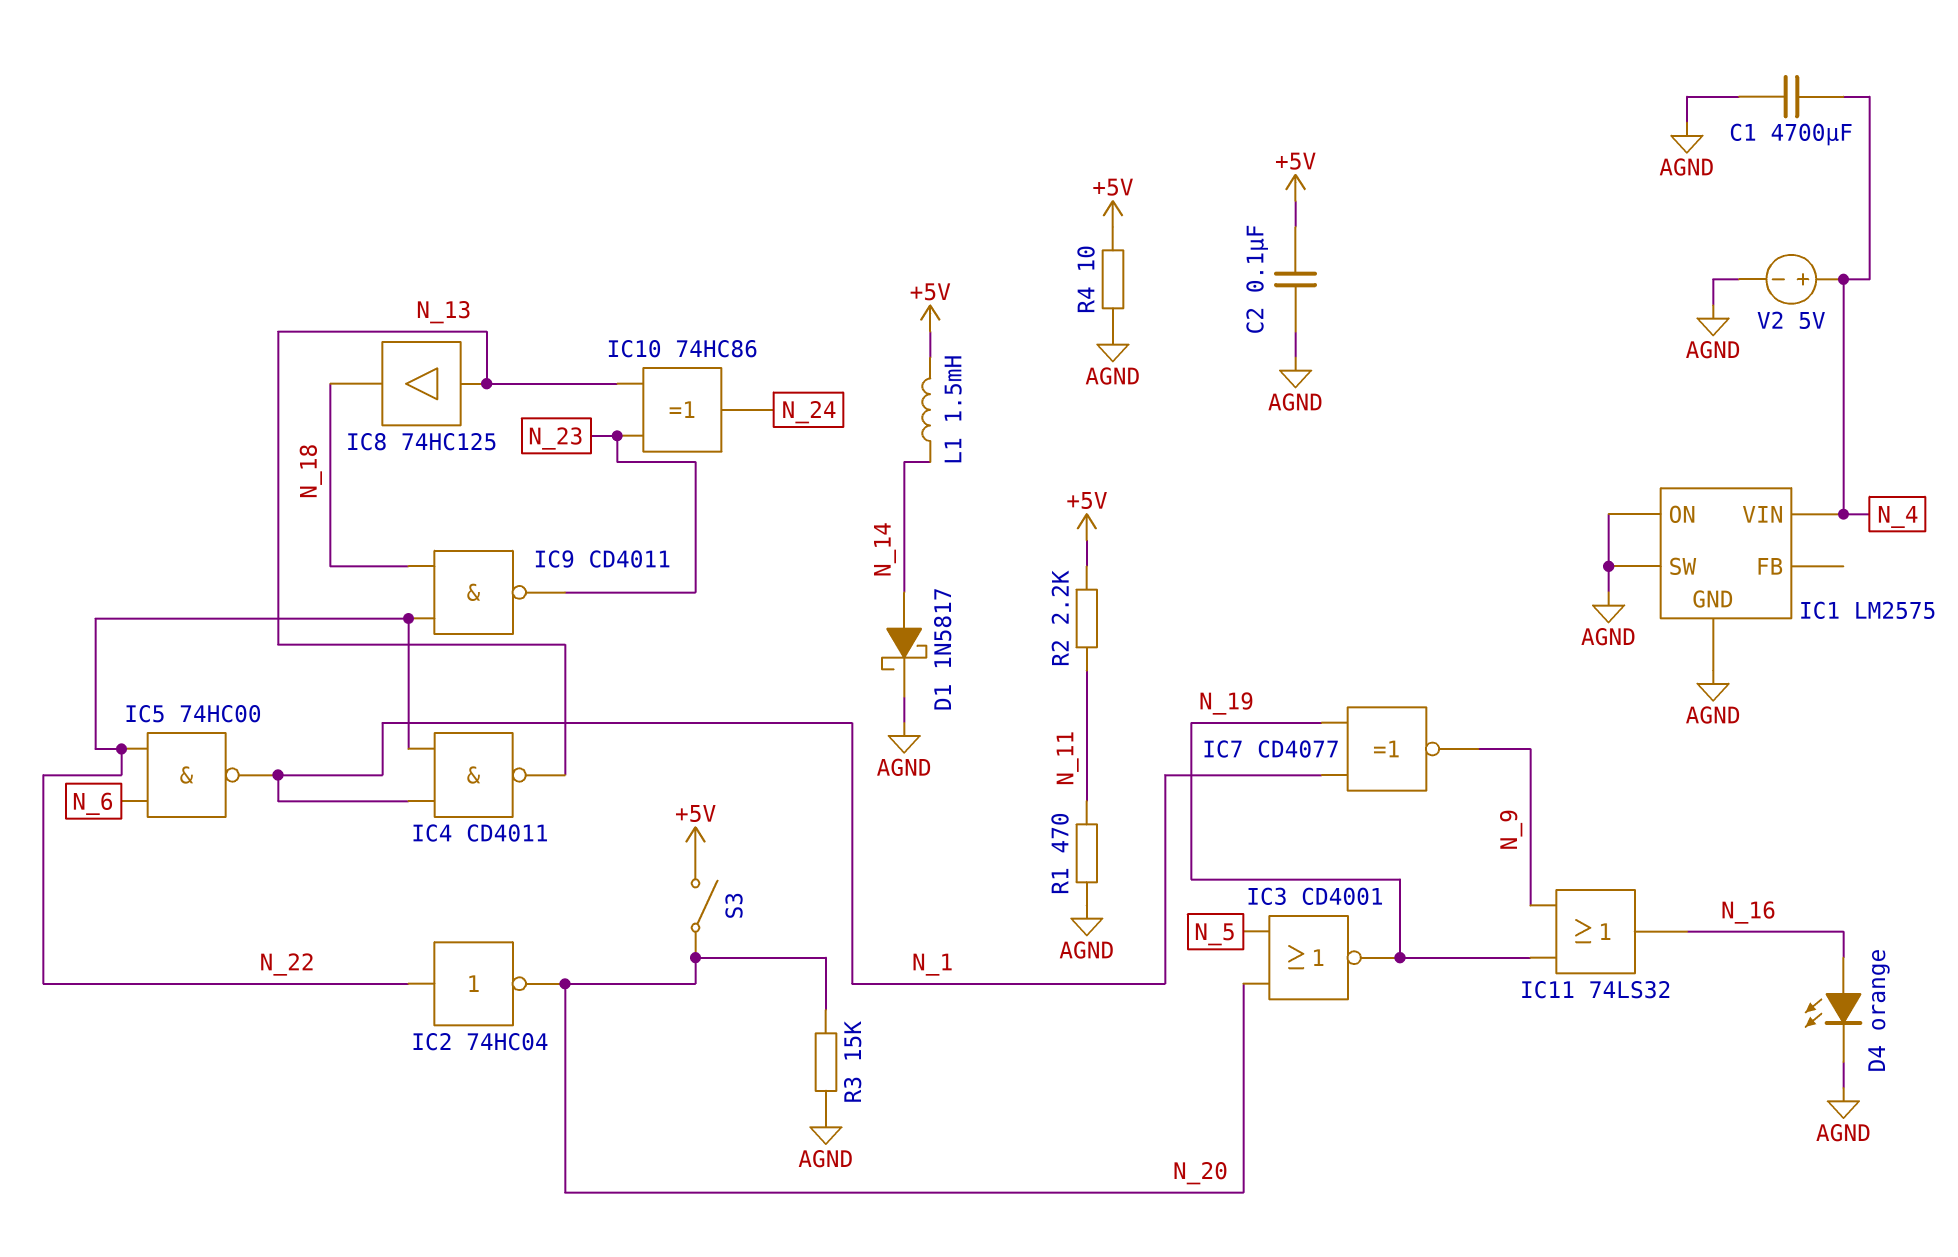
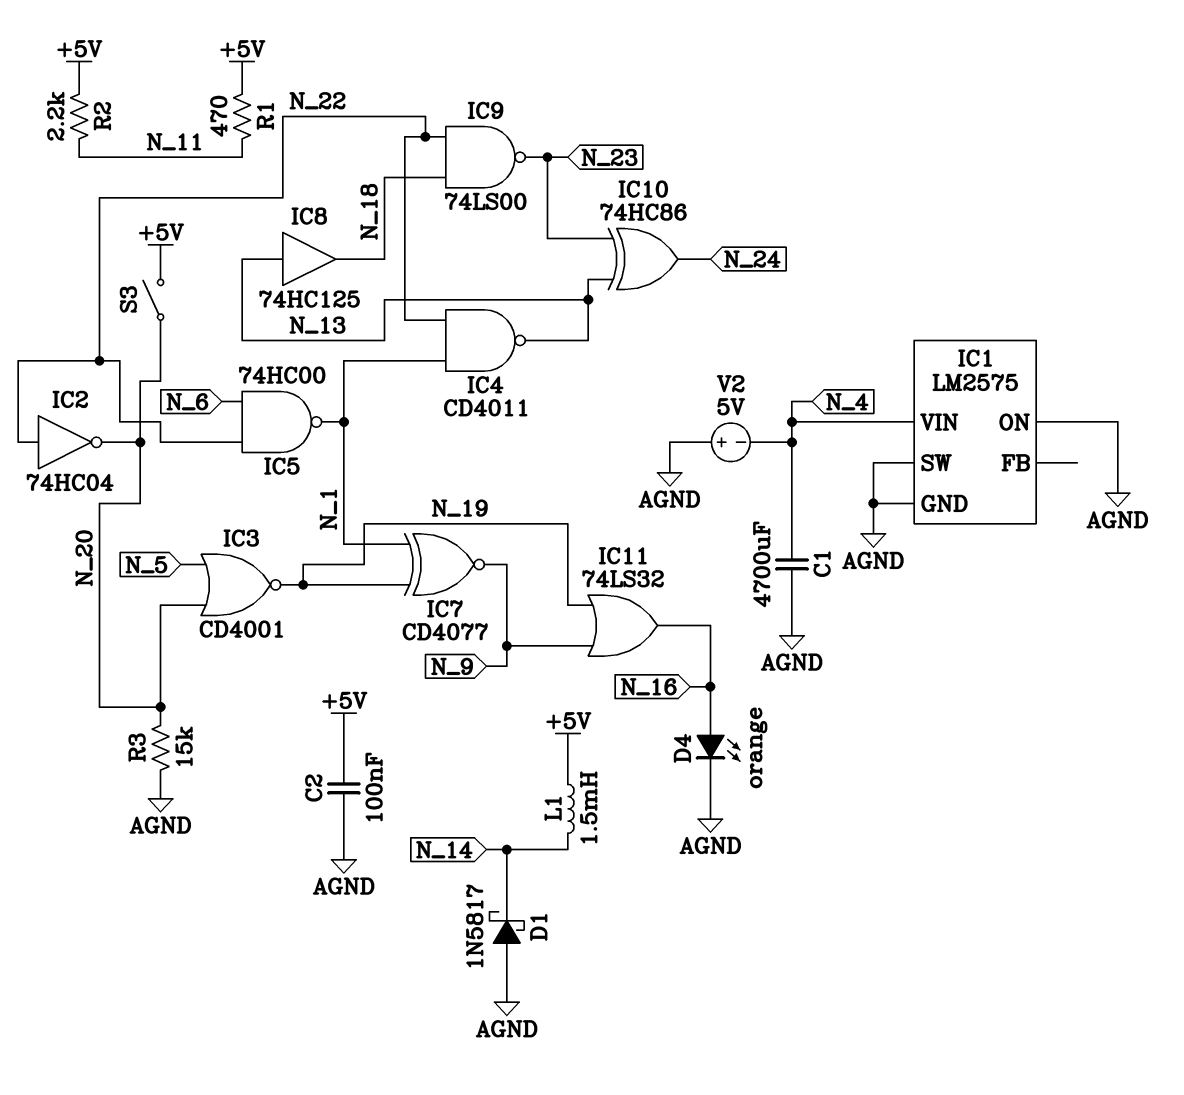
D1: schottky 1N5817 (A N_14, K AGND) -> schottky 1N5817 (A AGND, K N_14)
IC9: NAND CD4011 (in N_18, in N_22, out N_23) -> NAND 74LS00 (in N_18, in N_22, out N_23)
R1: 470 (AGND, N_11) -> 470 (+5V, N_11)
R4: 10 (+5V, AGND) -> none
V2: 5V (plus N_4, minus AGND) -> 5V (plus AGND, minus N_4)

